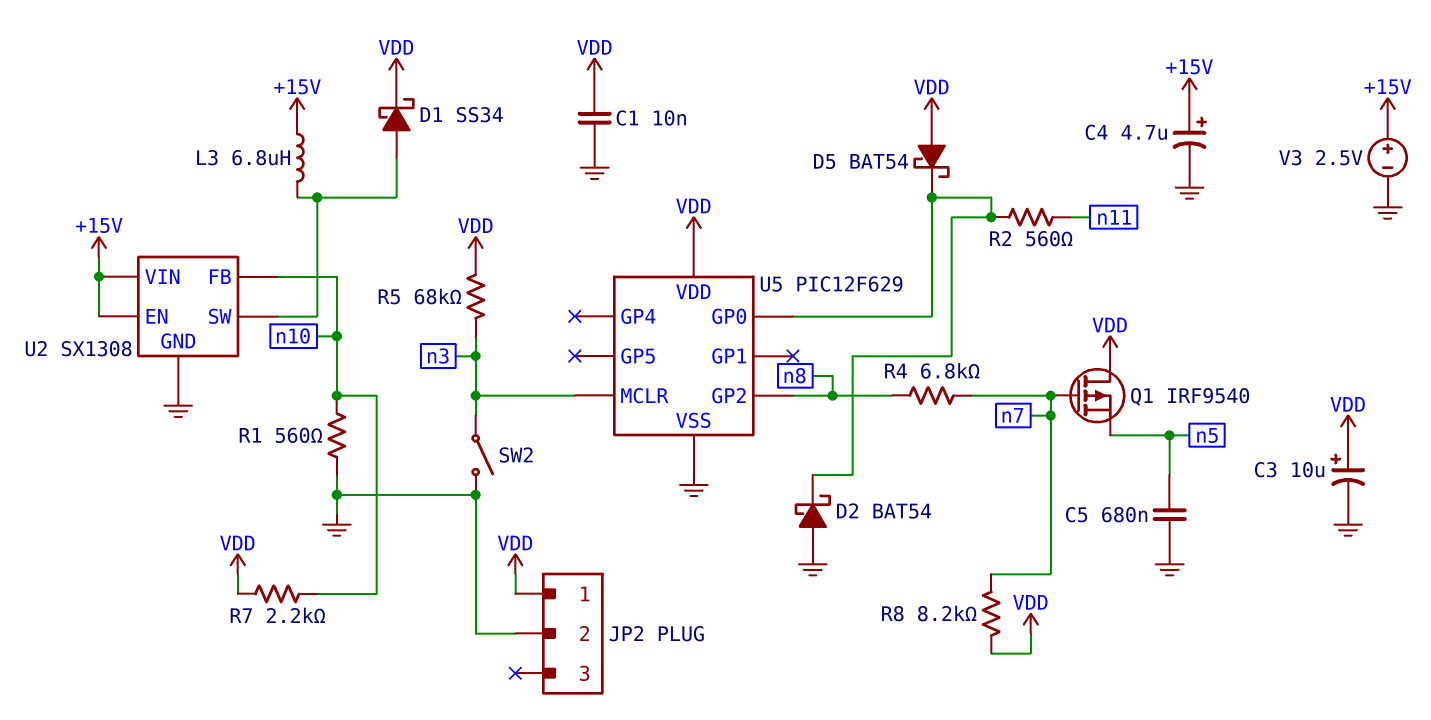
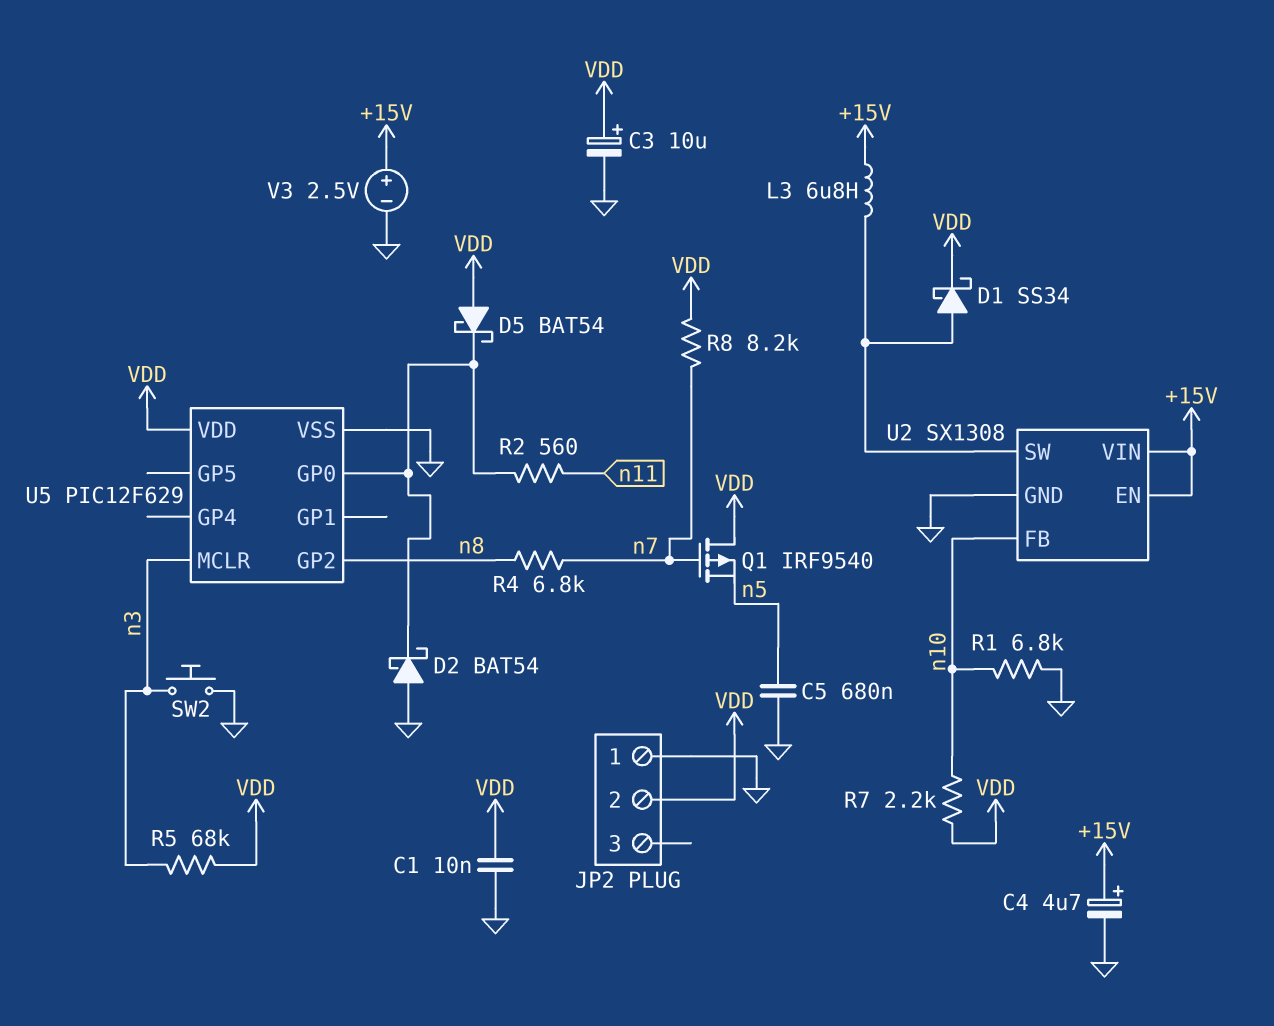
JP2 pin 1: VDD -> GND
JP2 pin 2: GND -> VDD
R1: 560 (GND, n10) -> 6.8k (GND, n10)
SW2: switch (GND, n3) -> button (GND, n3)

